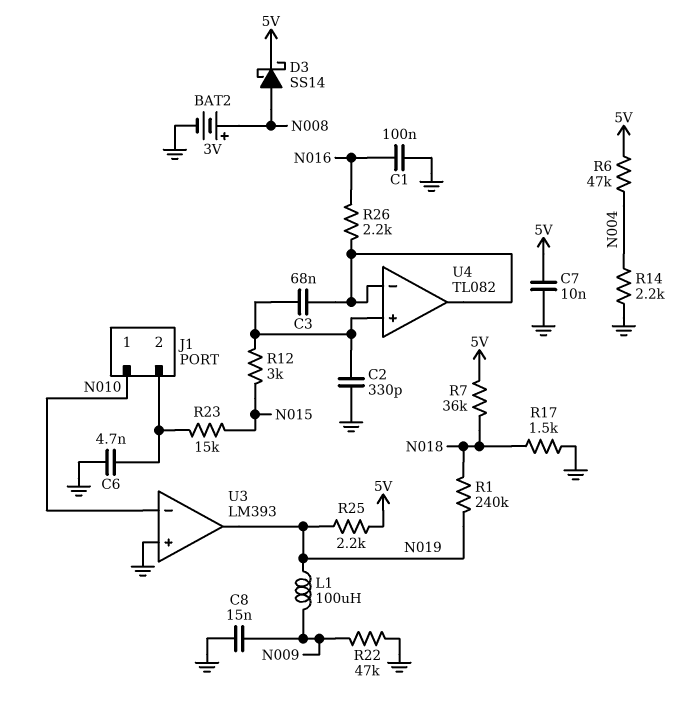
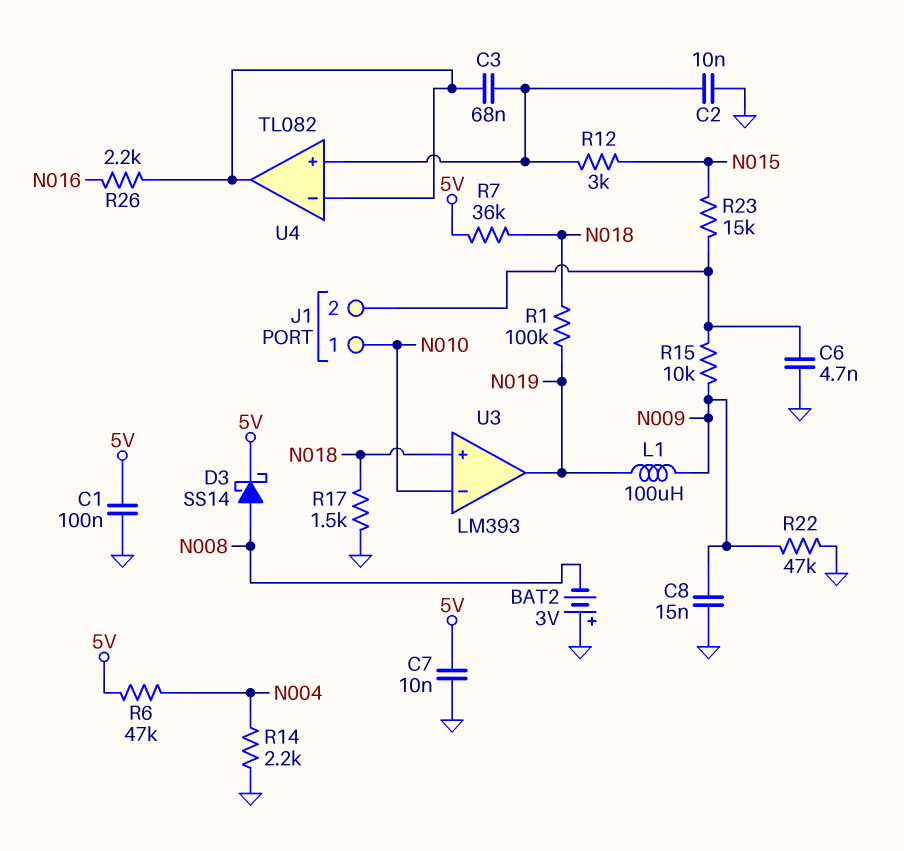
BAT2: 3V (plus N008, minus GND) -> 3V (plus GND, minus N008)
C1: 100nF (GND, N016) -> 100nF (5V, GND)
C2: 330pF (GND, U4/in+) -> 10nF (GND, U4/in+)
R1: 240k (N018, N019) -> 100k (N018, N019)
R15: none -> 10k (J1/2, N009)
R25: 2.2k (5V, N019) -> none
U3 pin in+: GND -> N018

